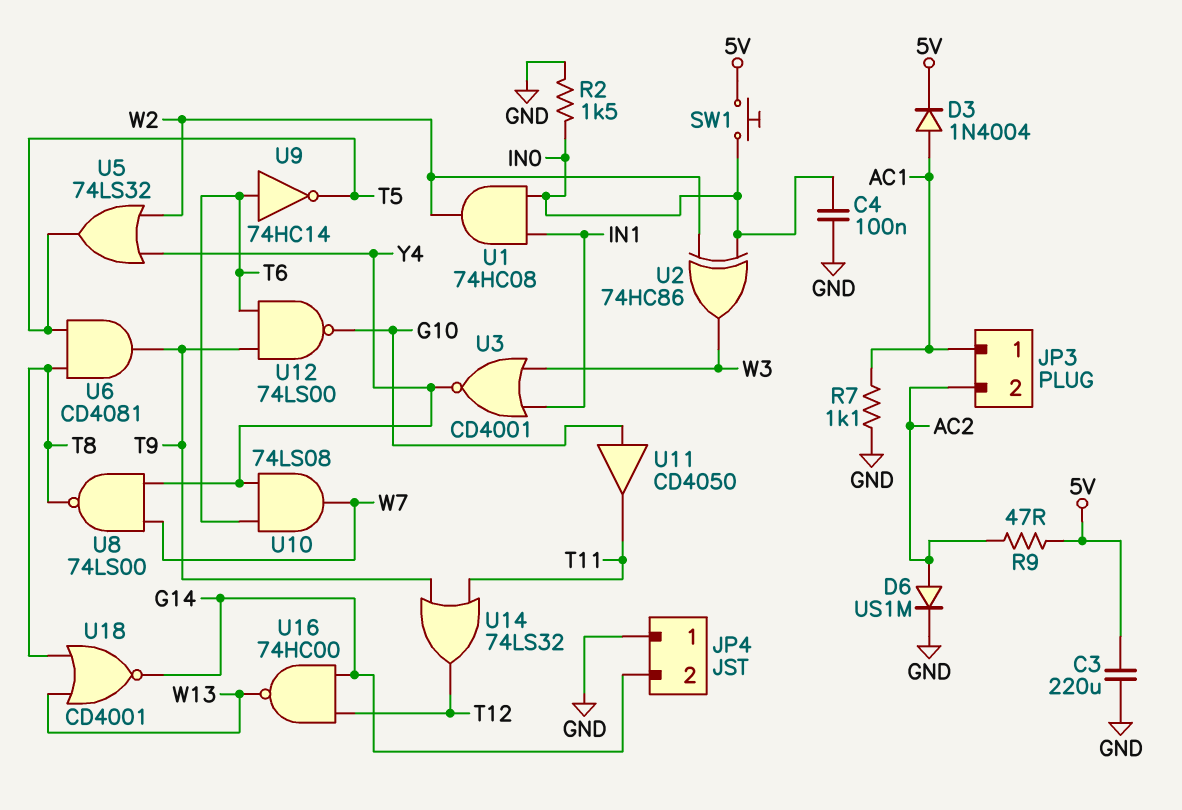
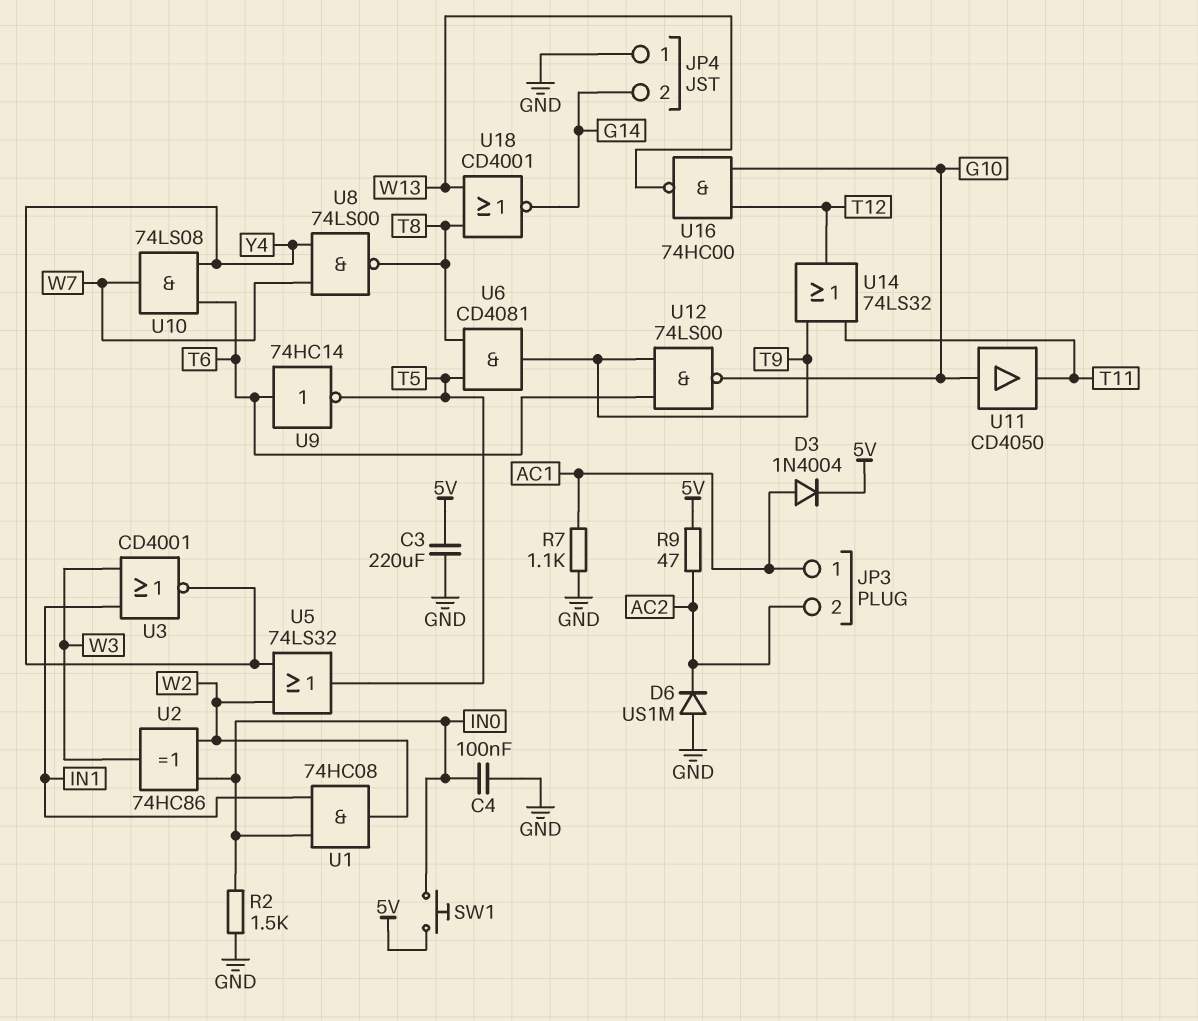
D6: diode US1M (A AC2, K GND) -> diode US1M (A GND, K AC2)
U16: NAND 74HC00 (in G14, in T12, out W13) -> NAND 74HC00 (in G10, in T12, out W13)

